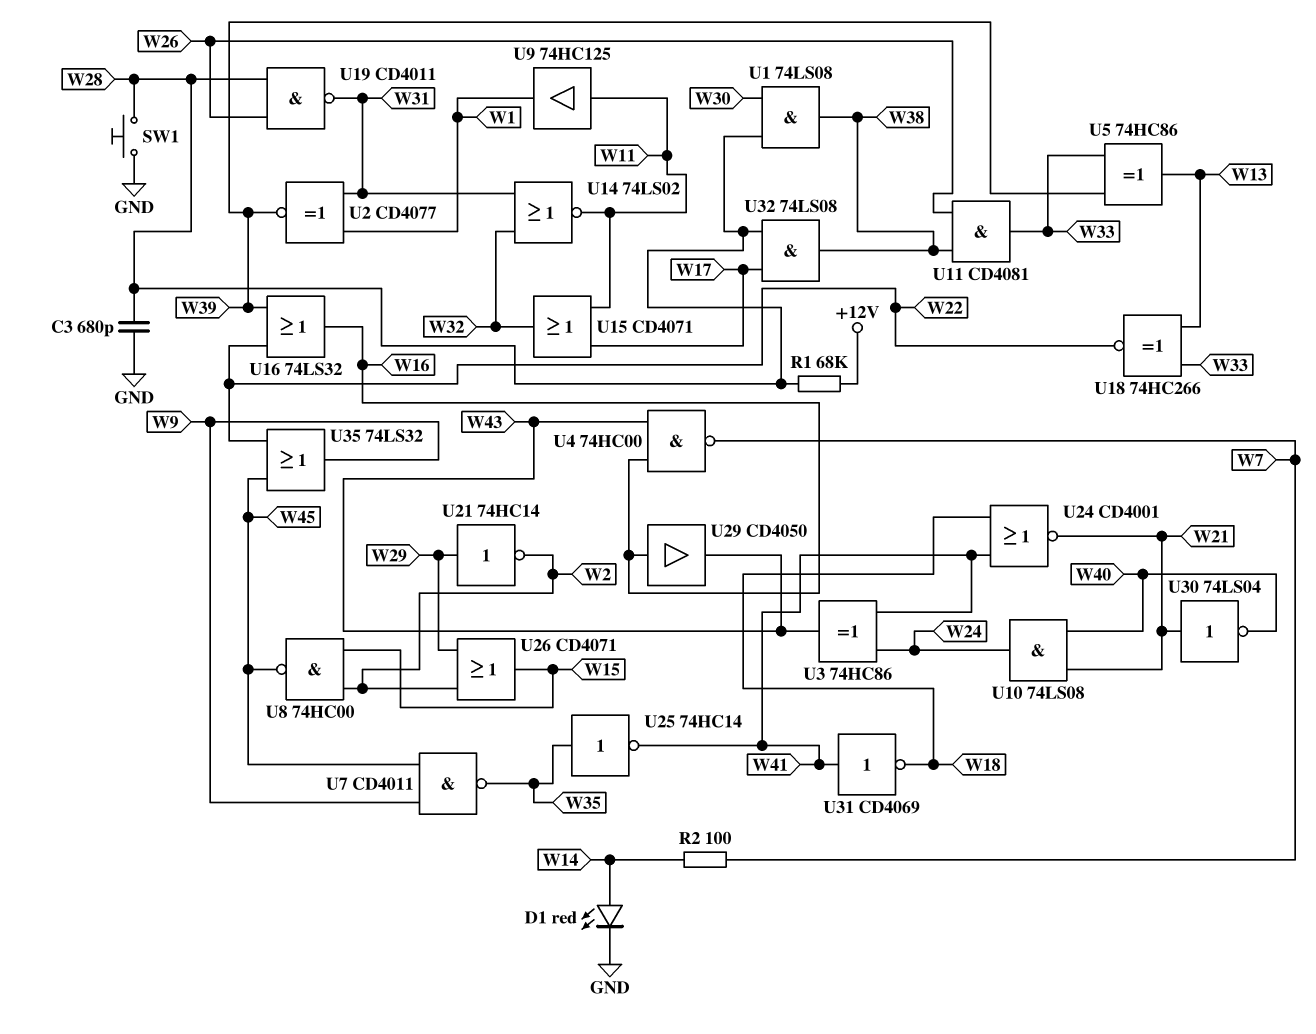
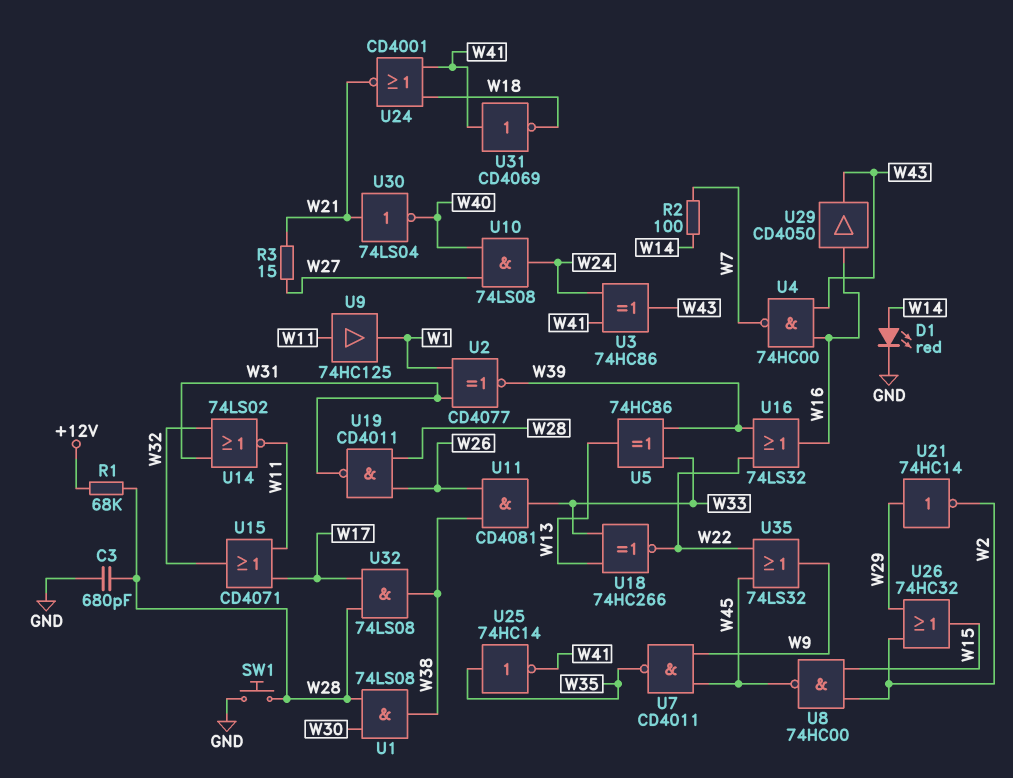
R3: none -> 15 (W21, W27)
U10: AND 74LS08 (in W21, in W40, out W24) -> AND 74LS08 (in W27, in W40, out W24)
U26: OR CD4071 (in W2, in W29, out W15) -> OR 74HC32 (in W2, in W29, out W15)

